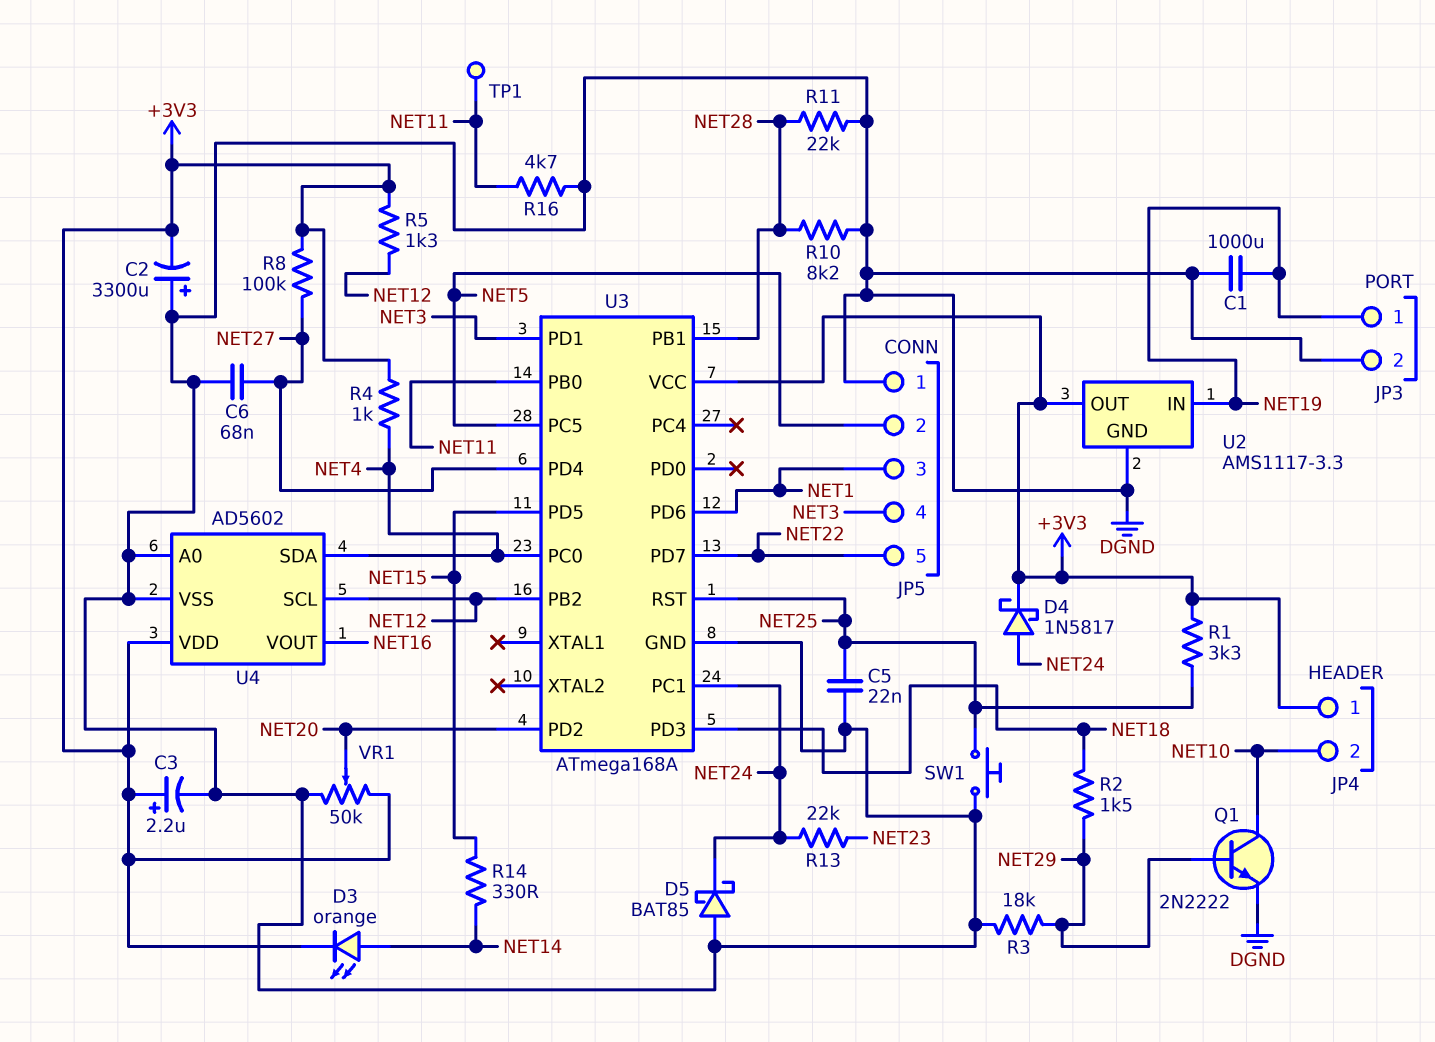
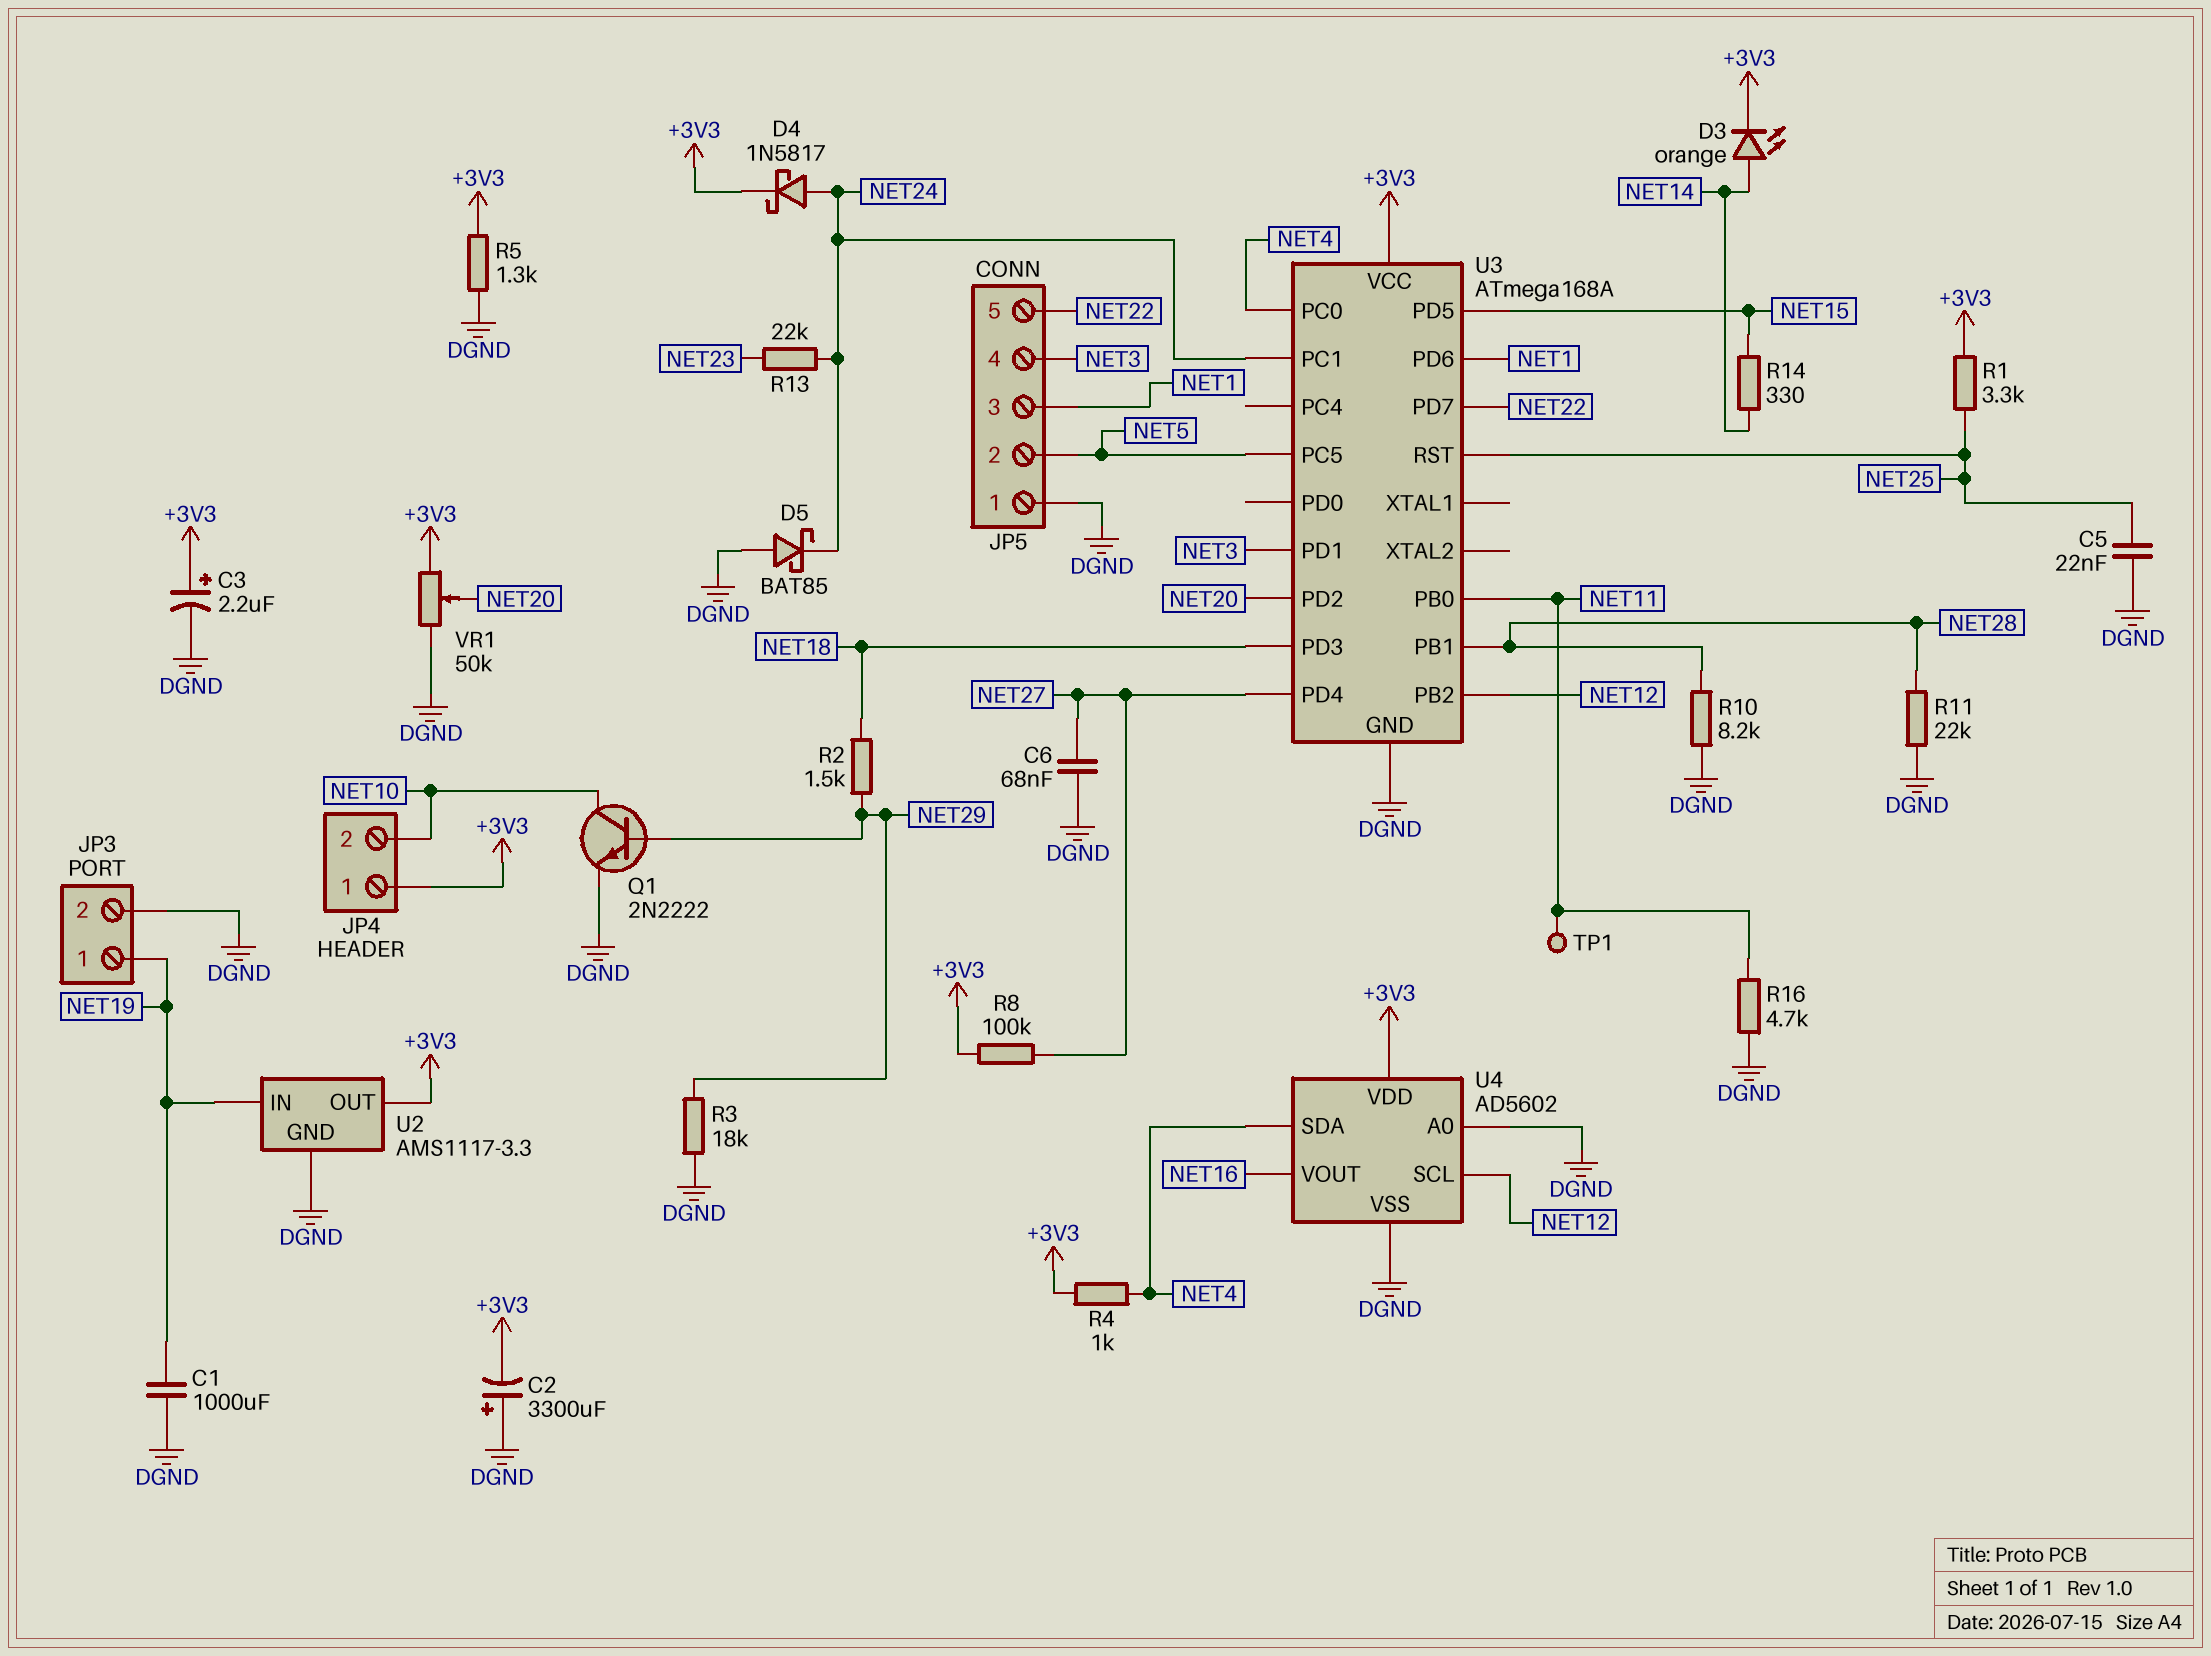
R5: 1.3k (+3V3, NET12) -> 1.3k (+3V3, DGND)
SW1: button (DGND, NET25) -> none

